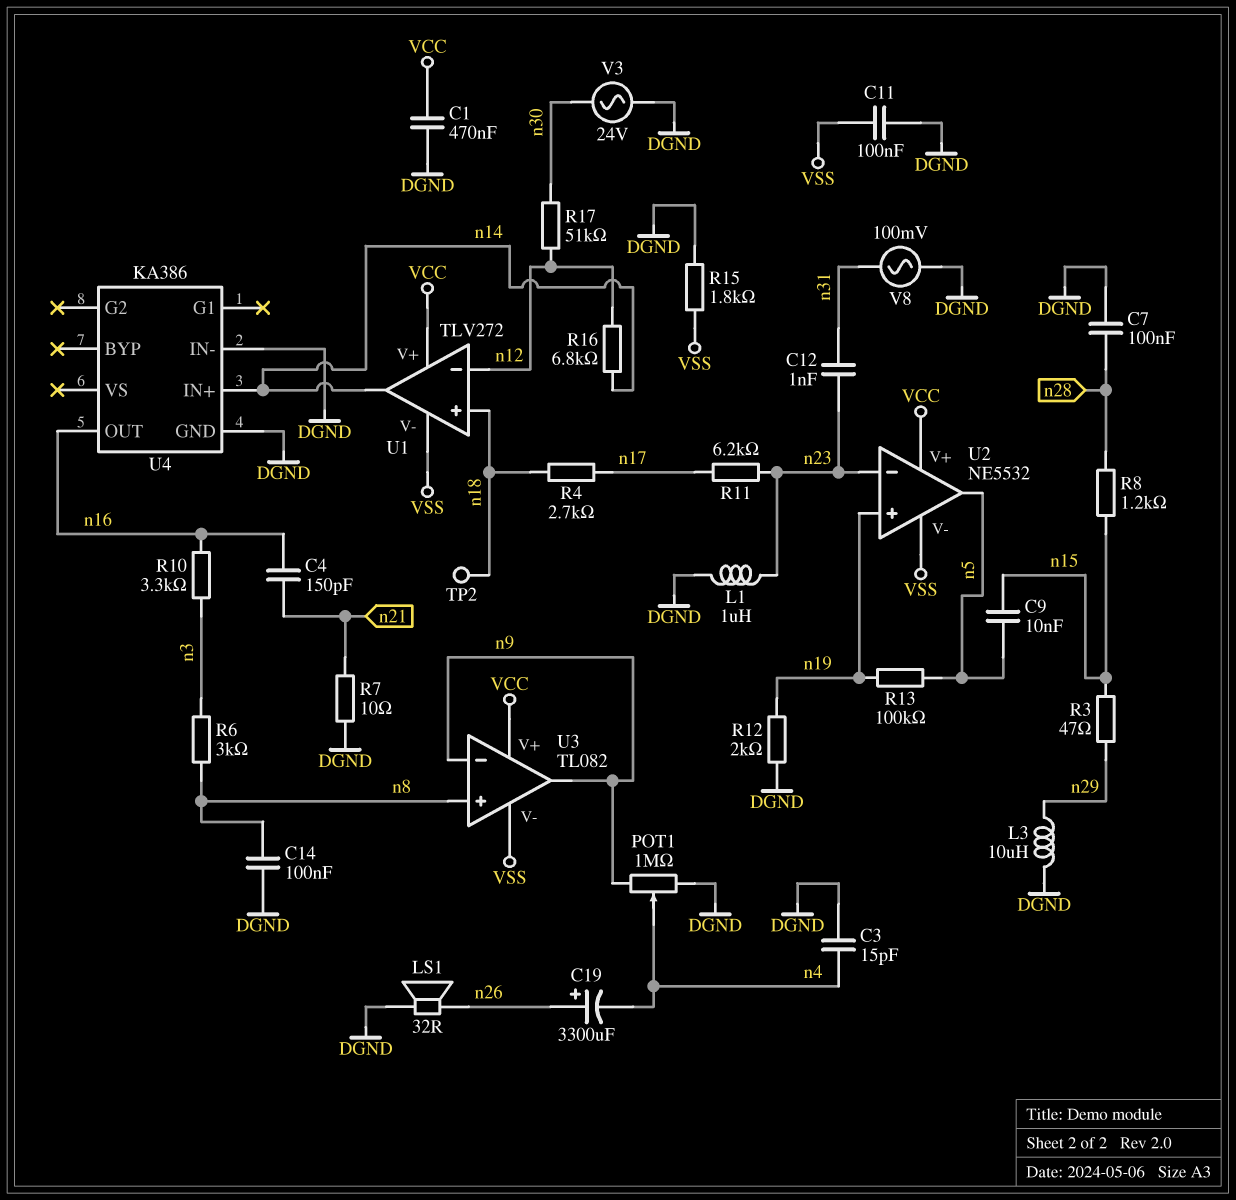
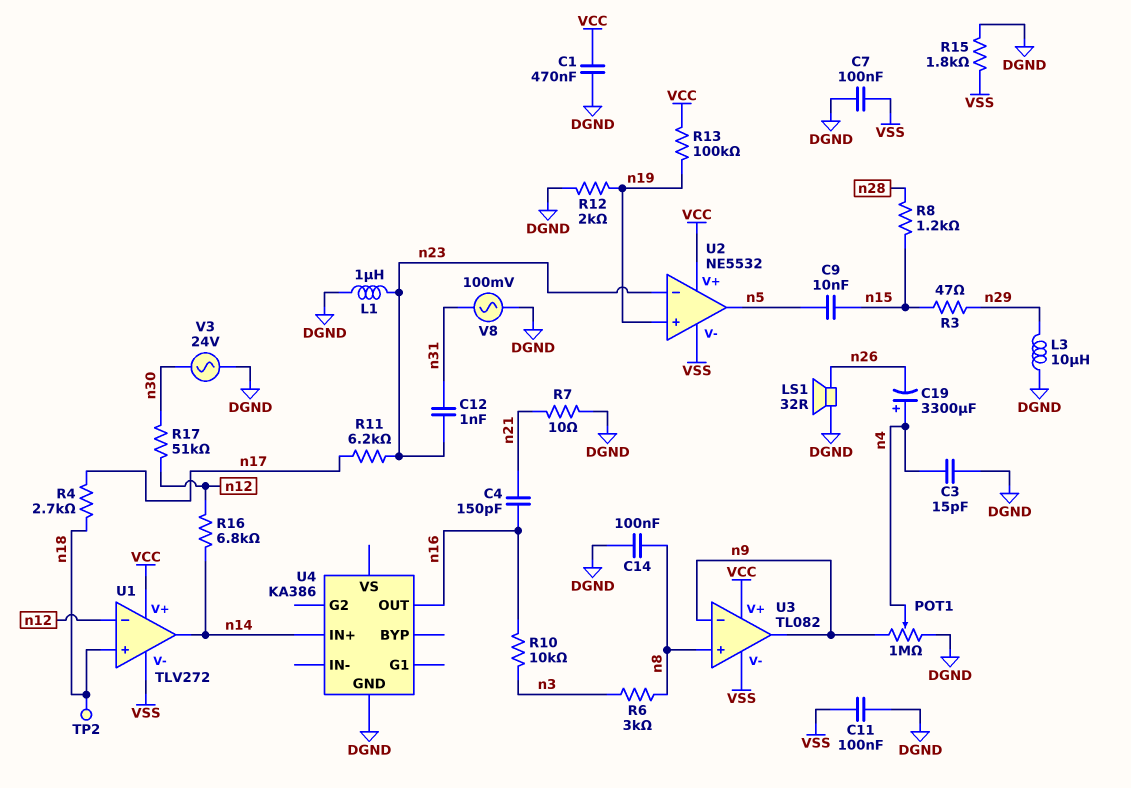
C7: 100nF (DGND, n28) -> 100nF (DGND, VSS)
C19: 3300uF (plus n26, minus n4) -> 3300uF (plus n4, minus n26)
R10: 3.3k (n3, n16) -> 10k (n3, n16)
R13: 100k (n5, n19) -> 100k (VCC, n19)
U4 pin IN-: DGND -> none

